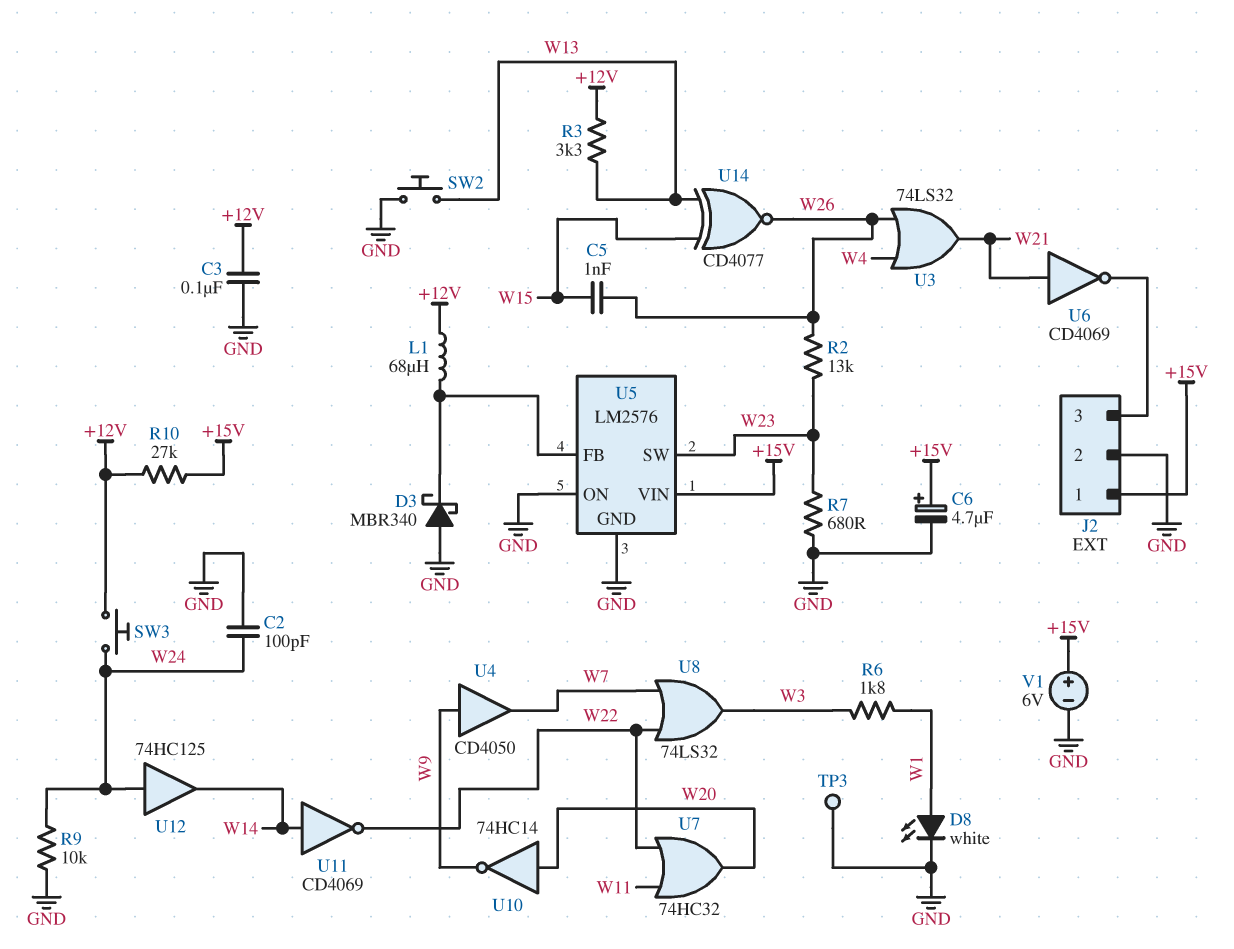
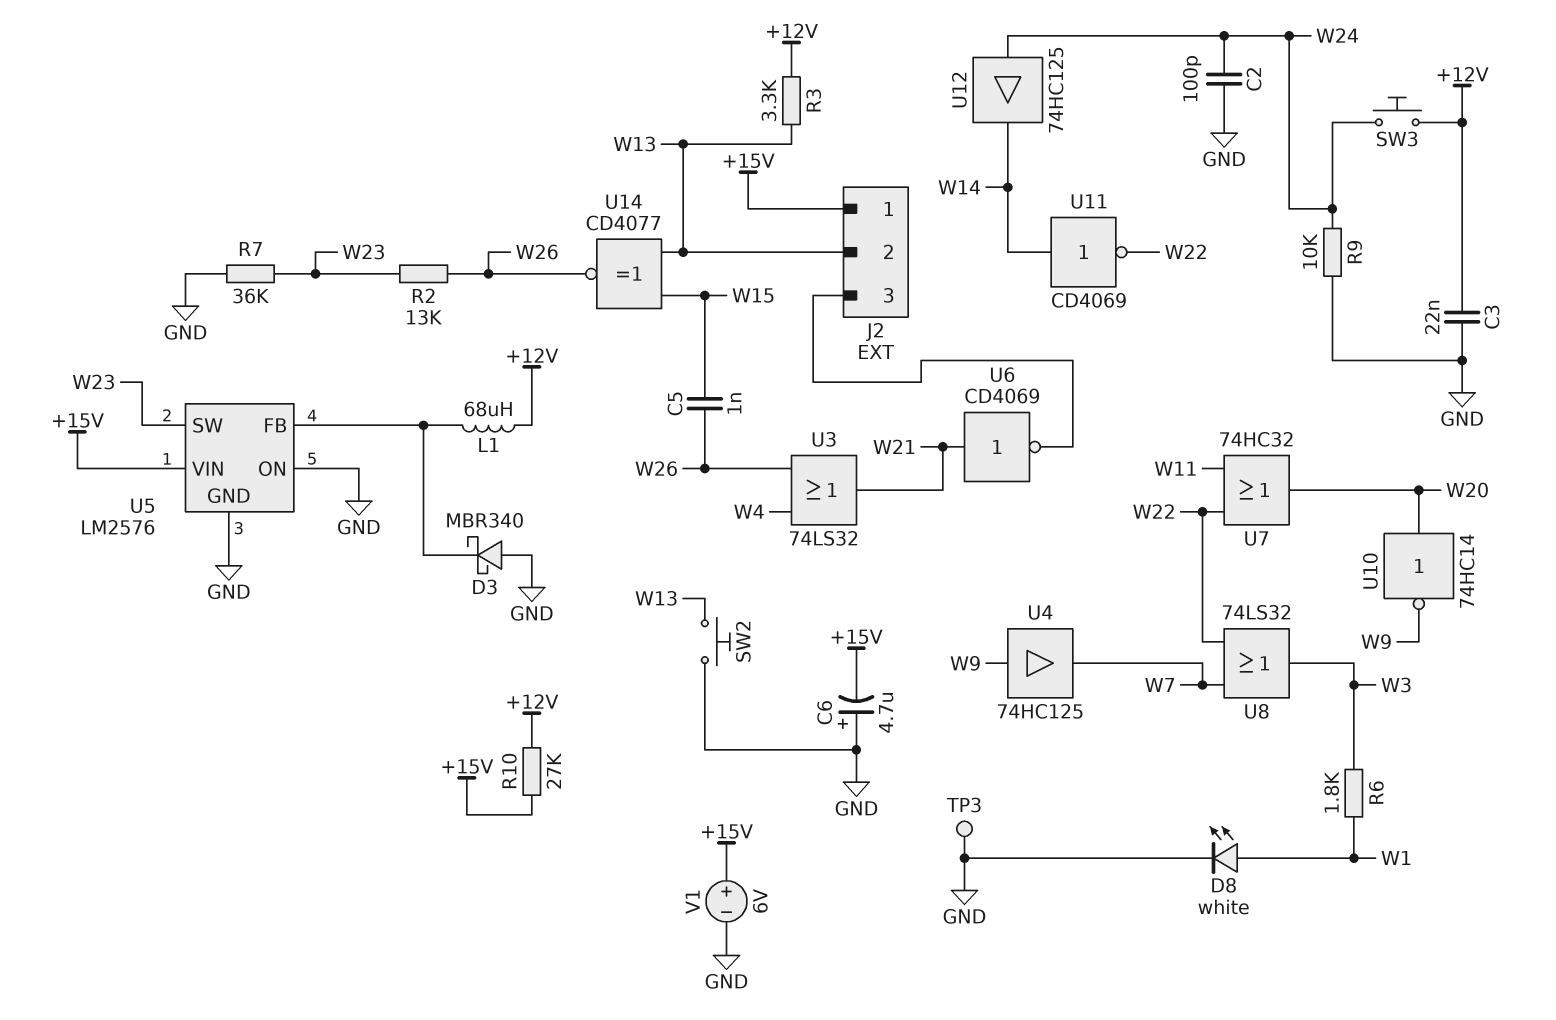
C3: 100nF (+12V, GND) -> 22nF (+12V, GND)
C6: 4.7uF (plus +15V, minus GND) -> 4.7uF (plus GND, minus +15V)
J2 pin 2: GND -> W13
R7: 680 (GND, W23) -> 36k (GND, W23)
U4: buffer CD4050 (in W9, out W7) -> buffer 74HC125 (in W9, out W7)

